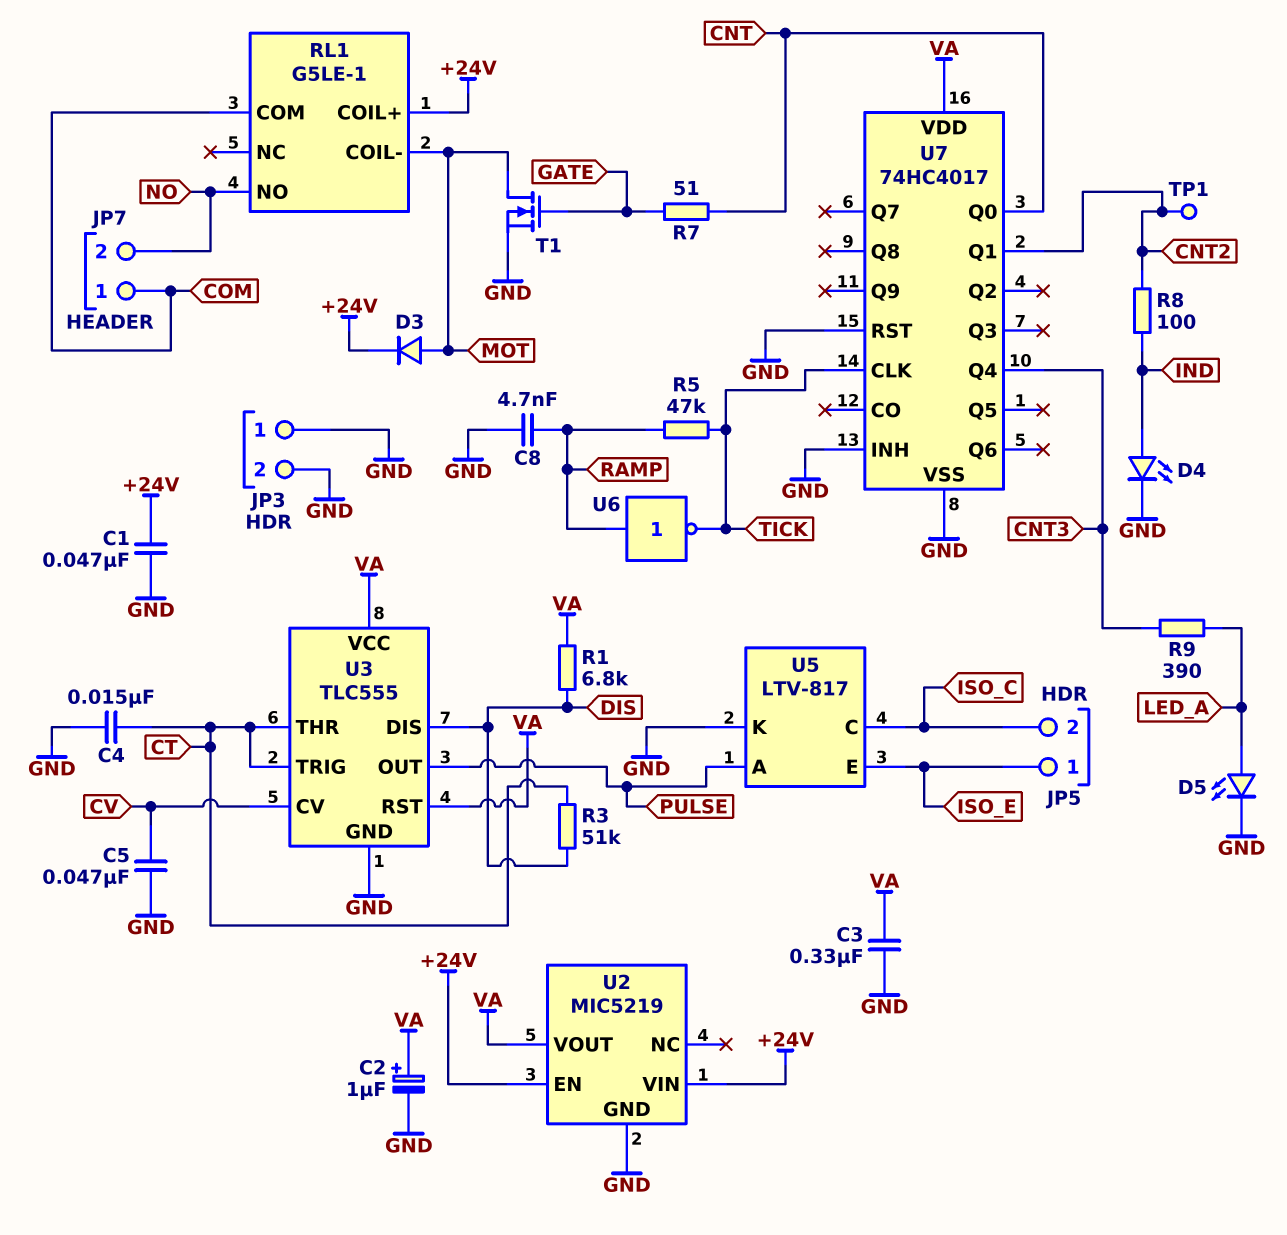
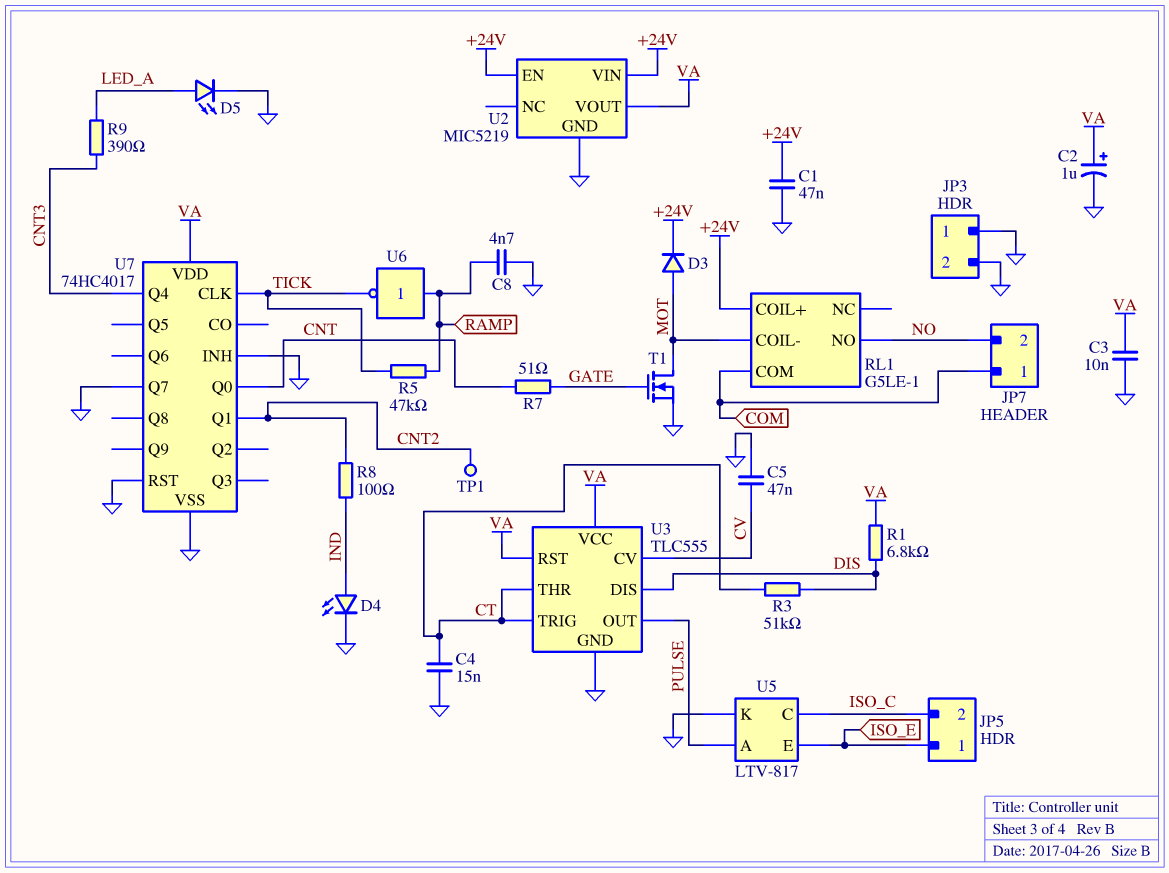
C3: 330nF (GND, VA) -> 10nF (GND, VA)
U7 pin Q7: none -> GND

